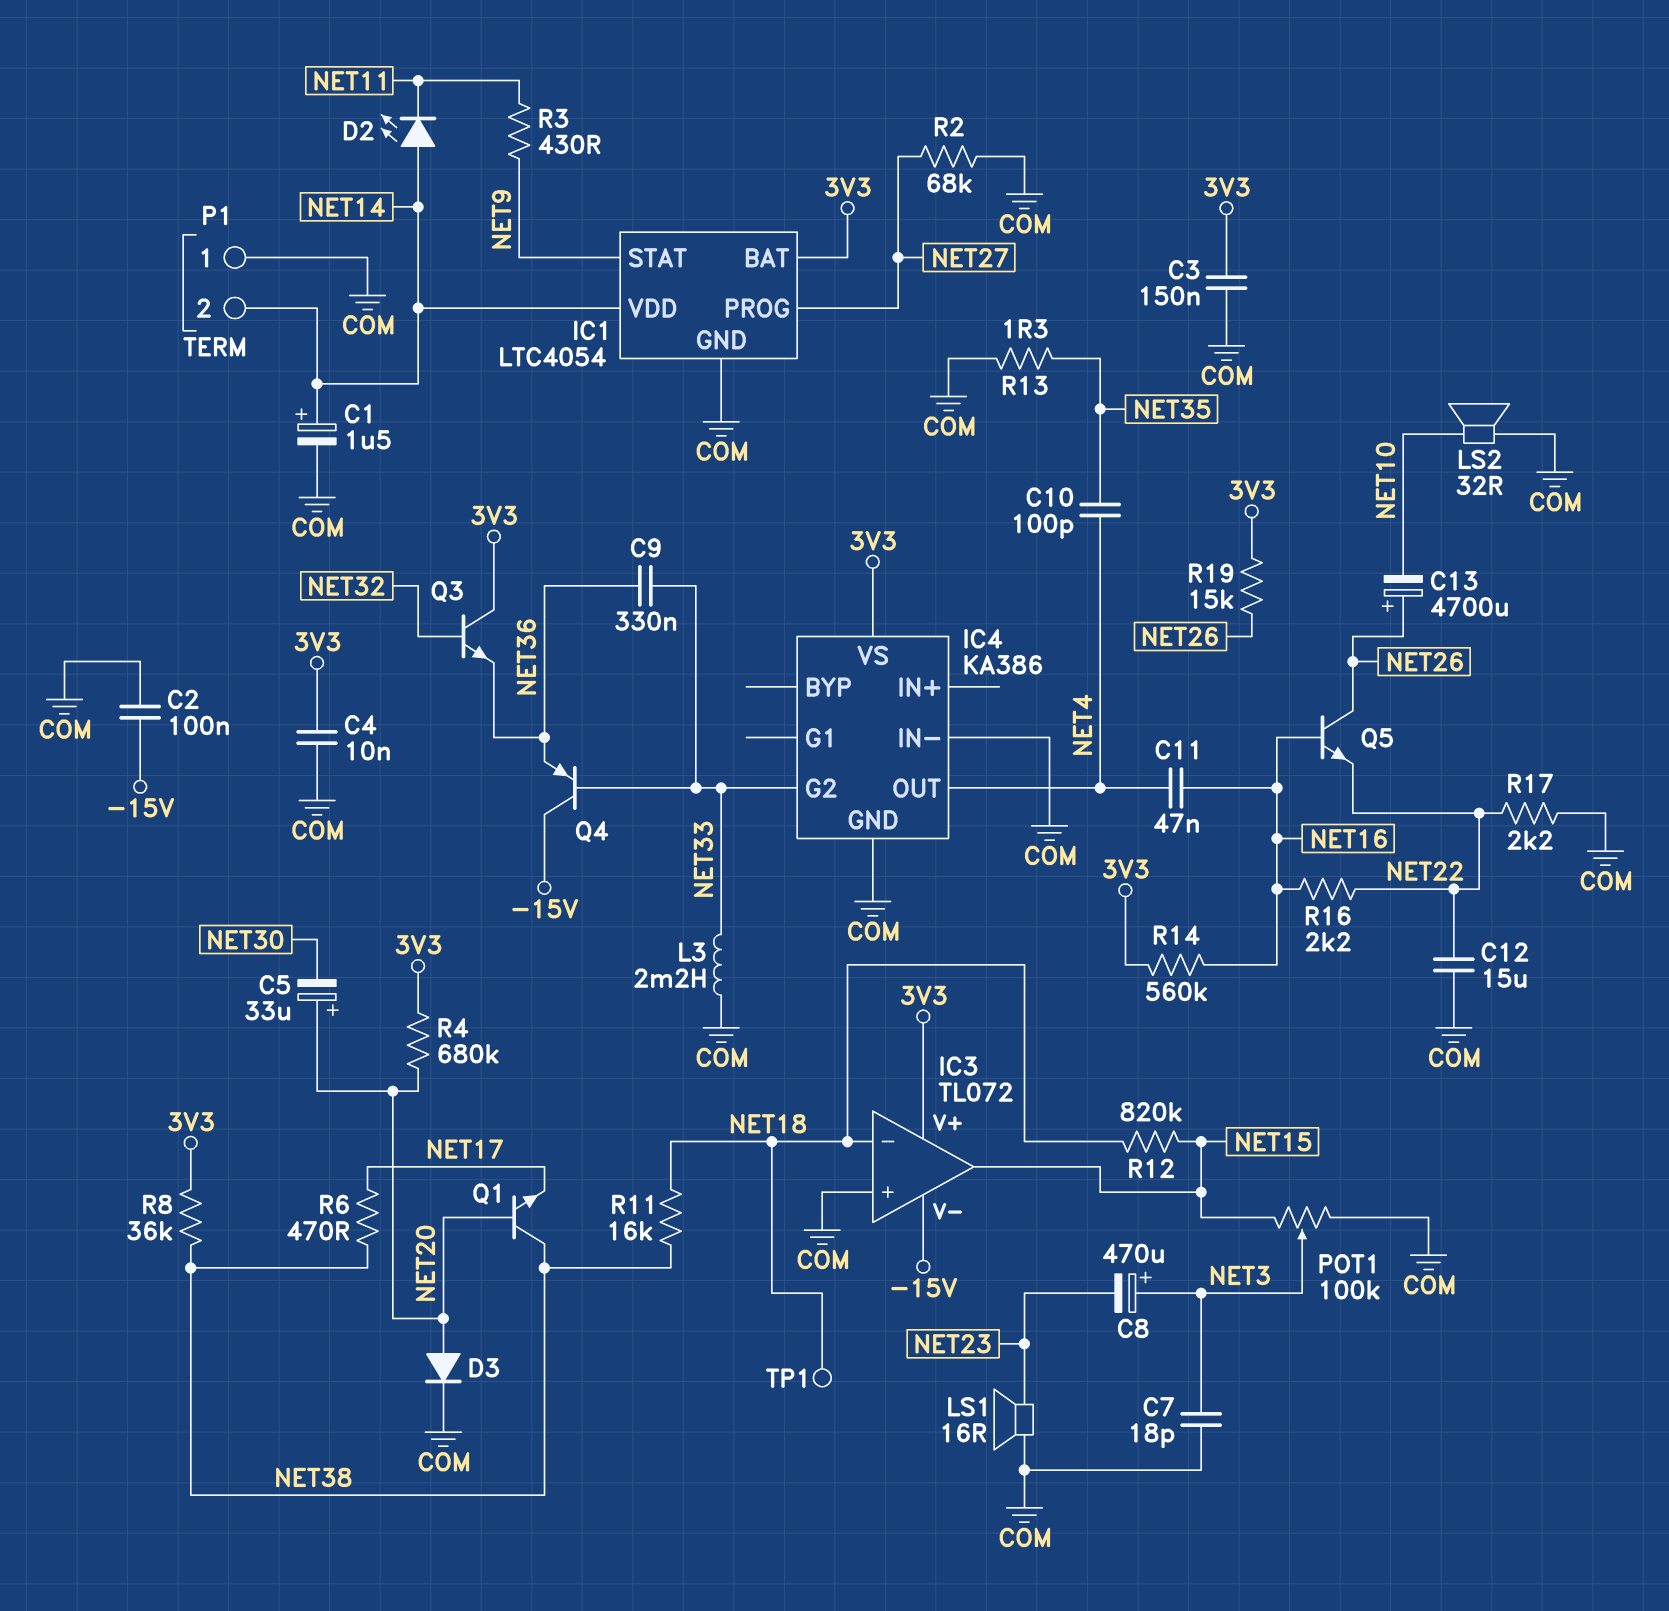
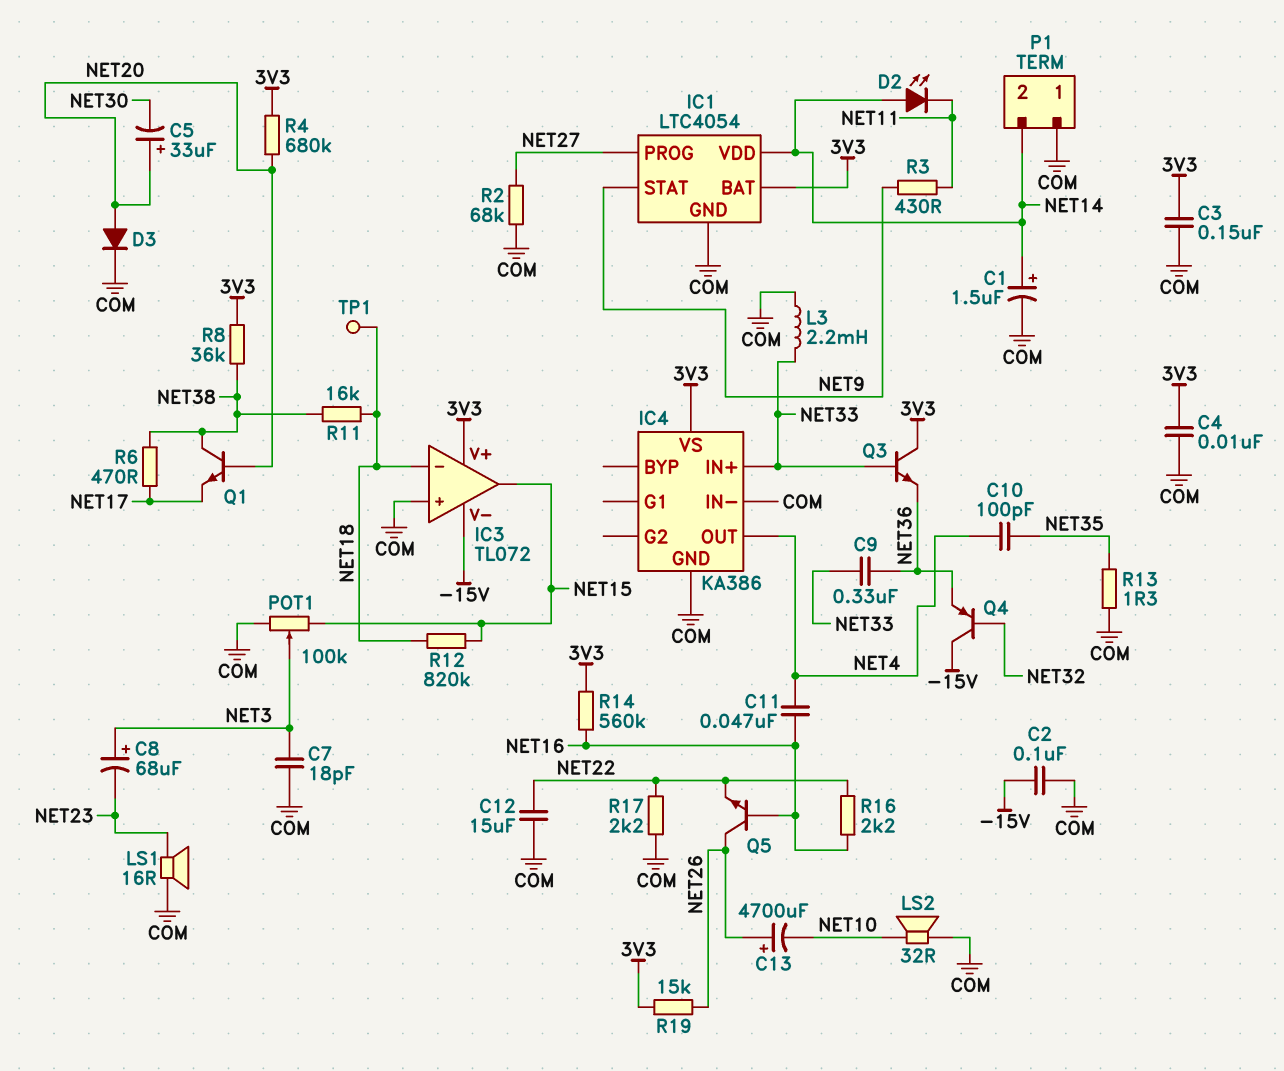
C8: 470uF (plus NET3, minus NET23) -> 68uF (plus NET3, minus NET23)
IC4 pin G2: NET33 -> none
IC4 pin IN+: none -> NET33
Q3: NPN (B NET32, C 3V3, E NET36) -> NPN (B NET33, C 3V3, E NET36)
Q4: PNP (B NET33, C -15V, E NET36) -> PNP (B NET32, C -15V, E NET36)

